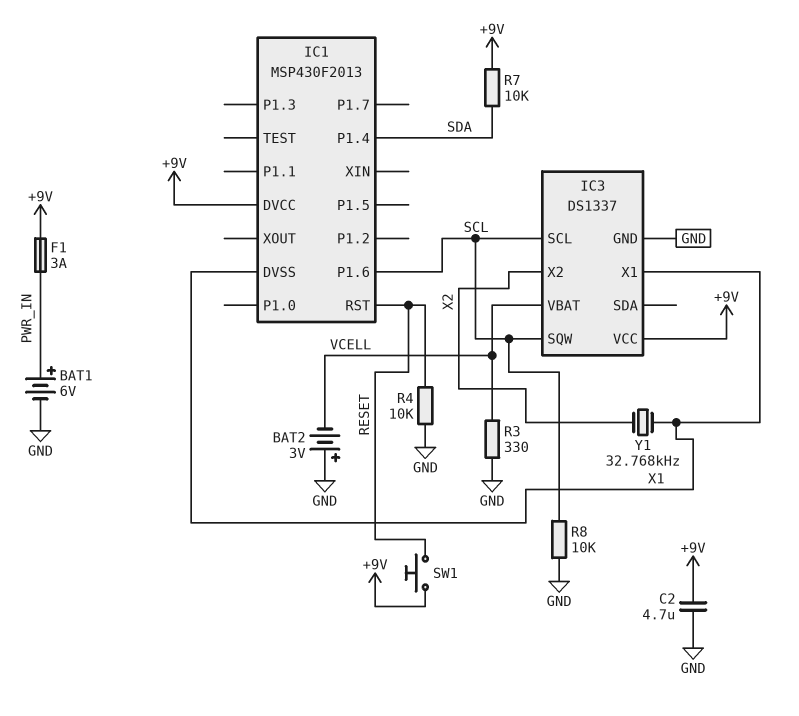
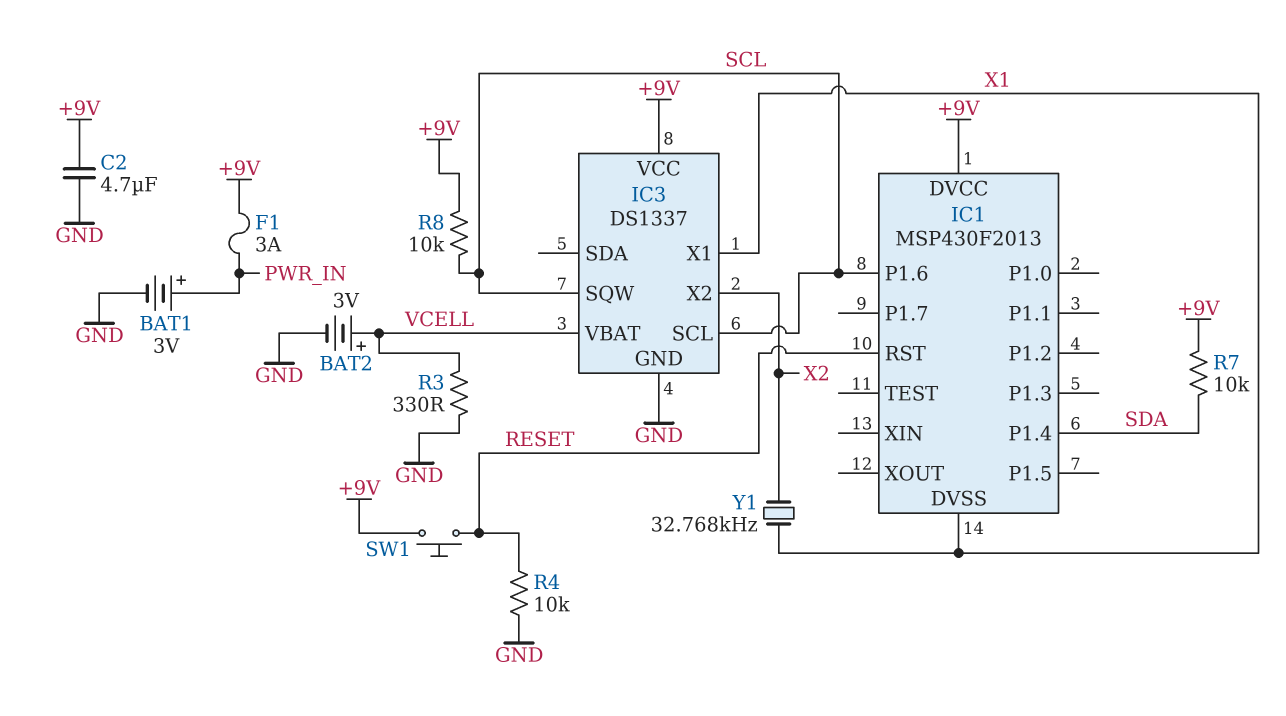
BAT1: 6V (plus PWR_IN, minus GND) -> 3V (plus PWR_IN, minus GND)
BAT2: 3V (plus GND, minus VCELL) -> 3V (plus VCELL, minus GND)
R8: 10k (GND, SCL) -> 10k (+9V, SCL)

